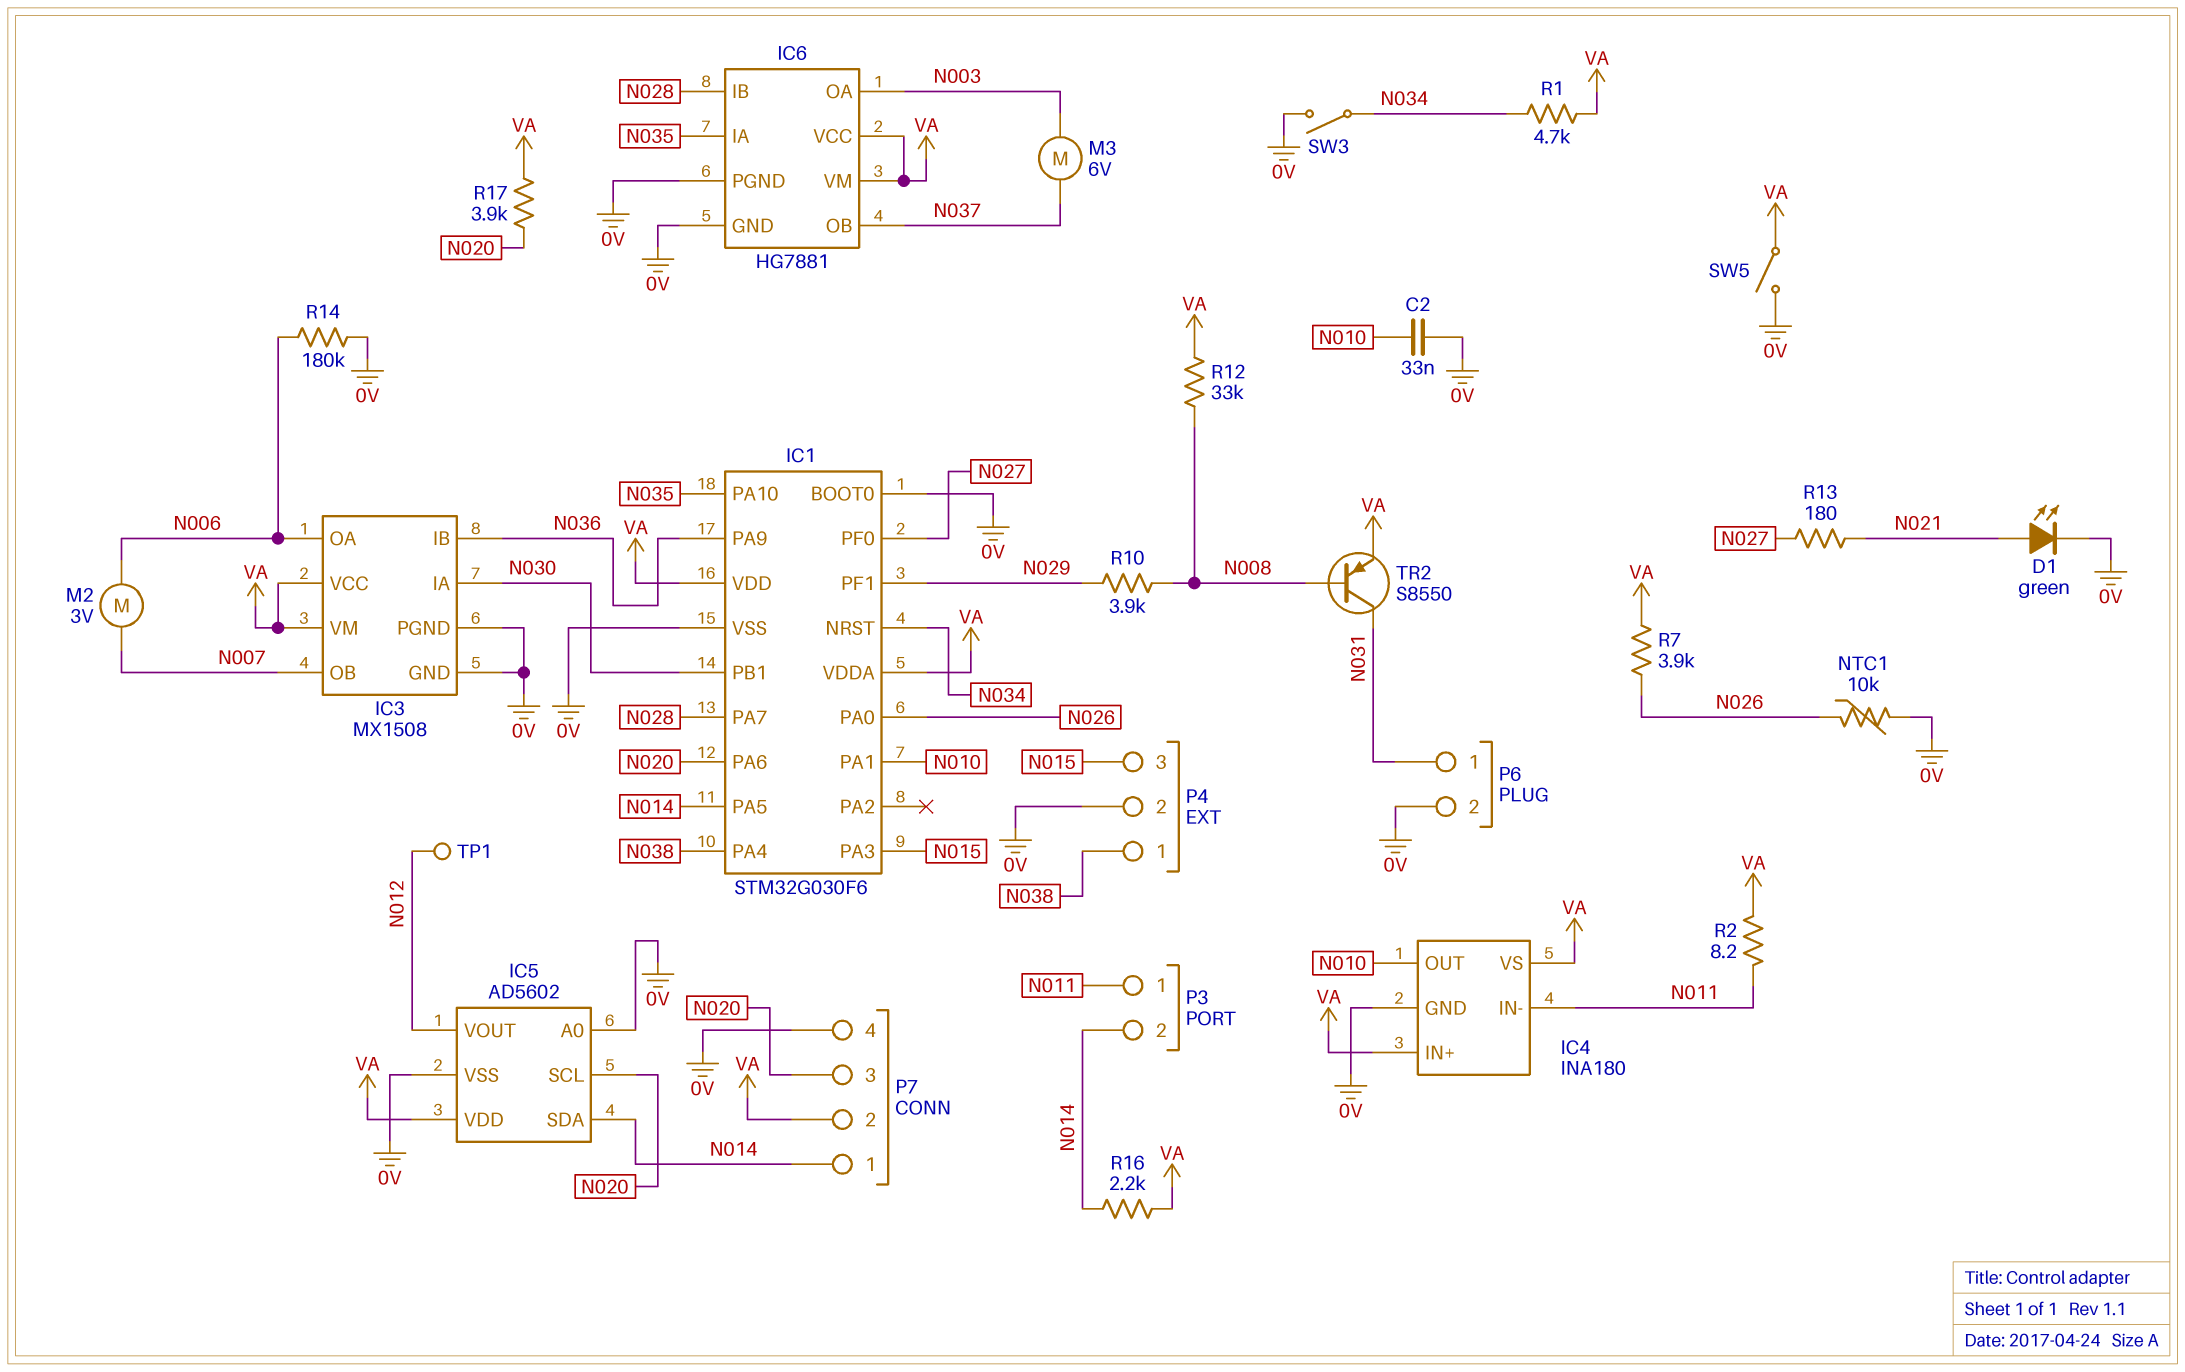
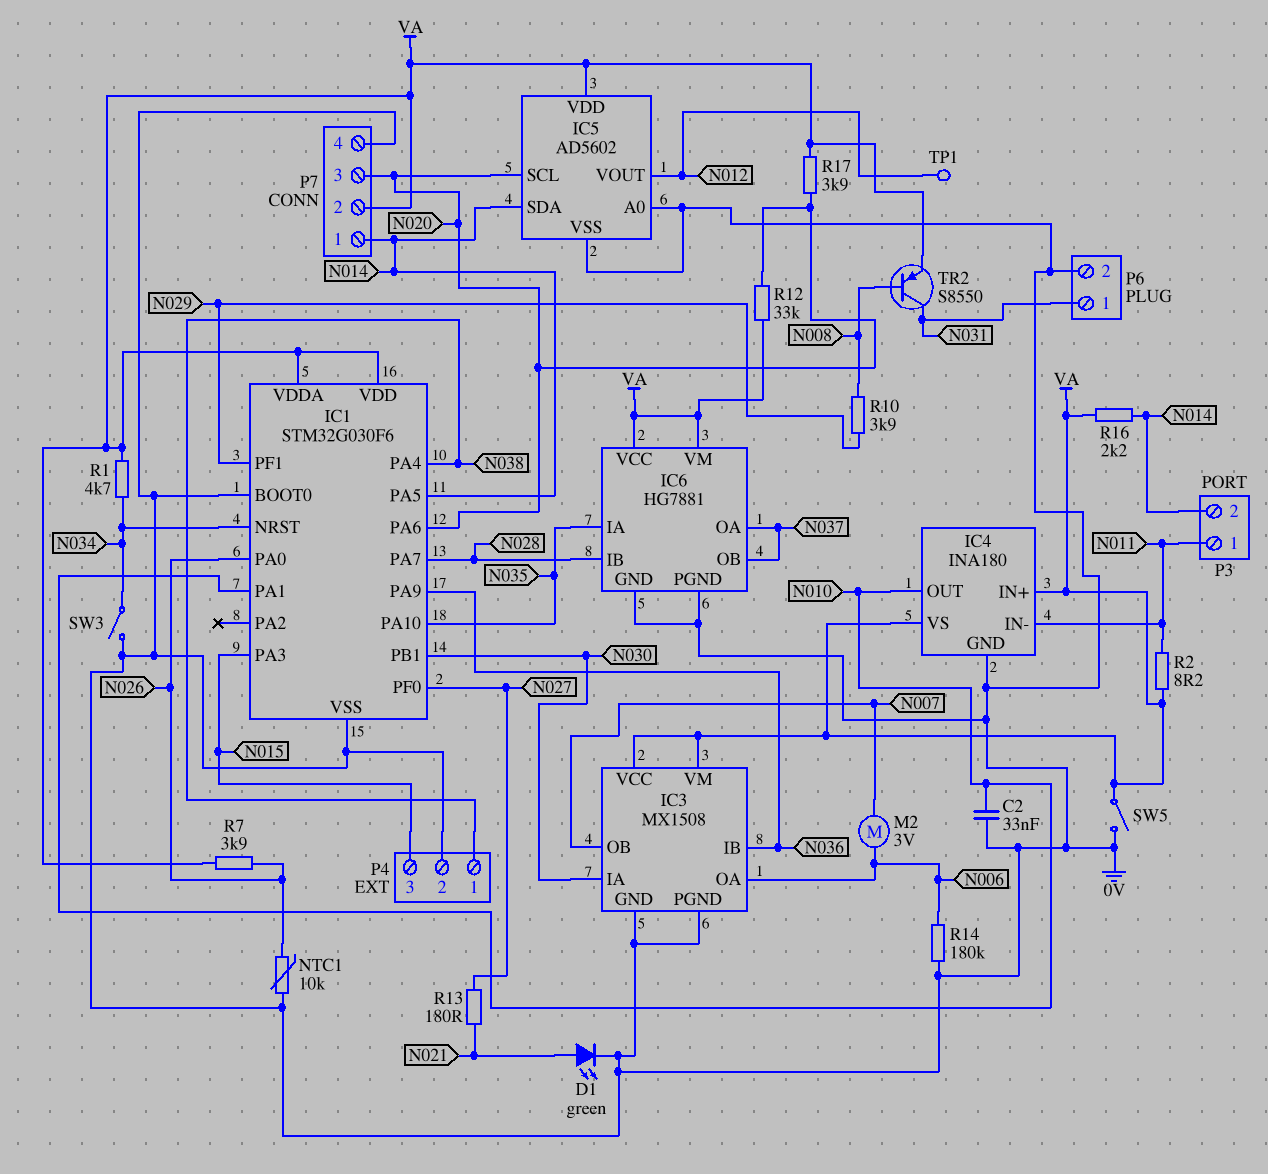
IC6 pin OA: N003 -> N037
M3: motor 6V (N003, N037) -> none
R12: 33k (N008, VA) -> 33k (N020, VA)

